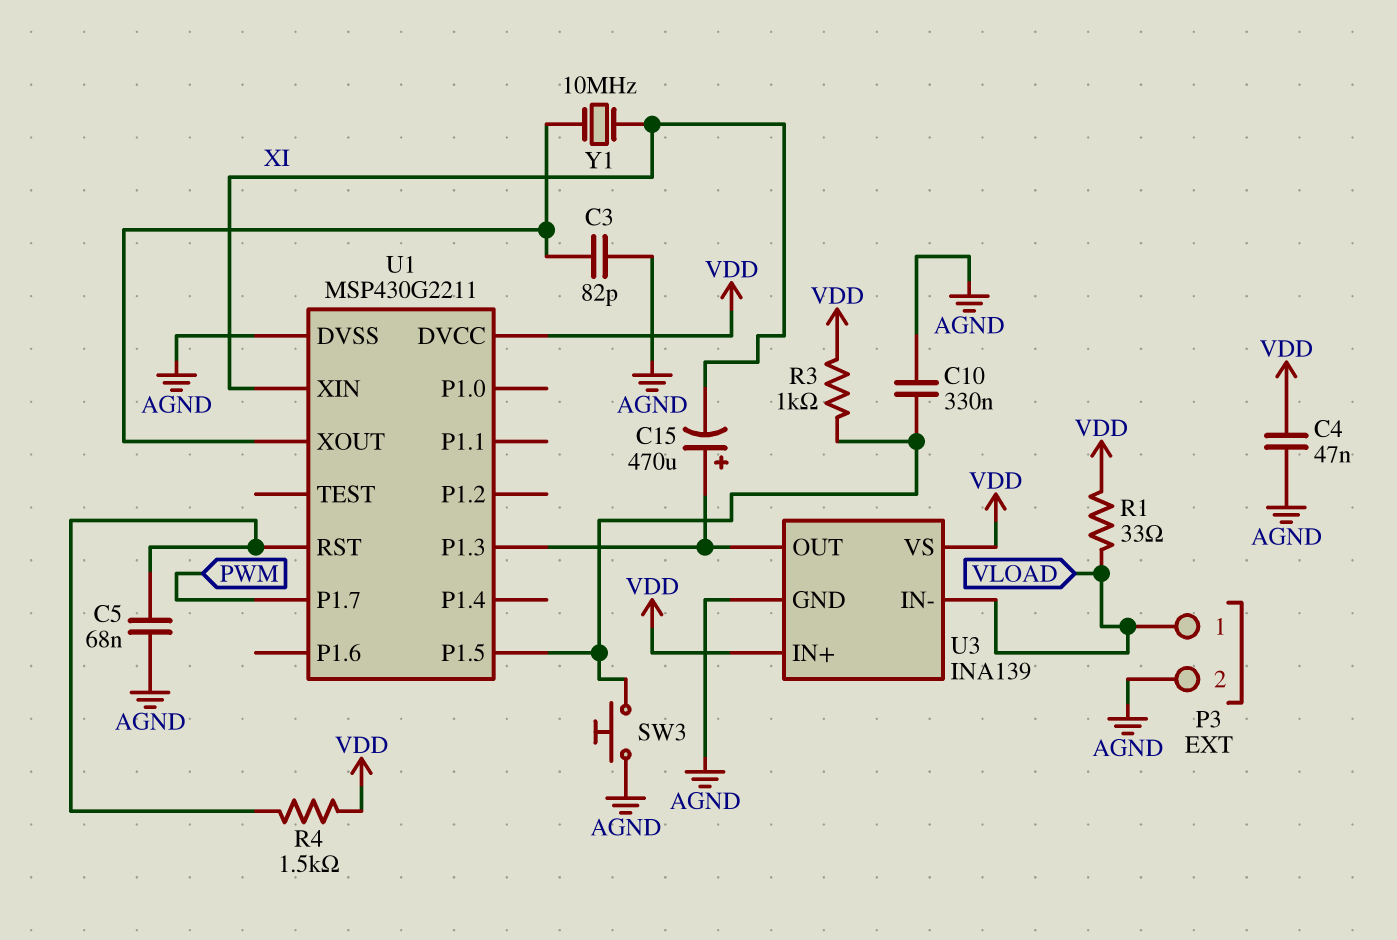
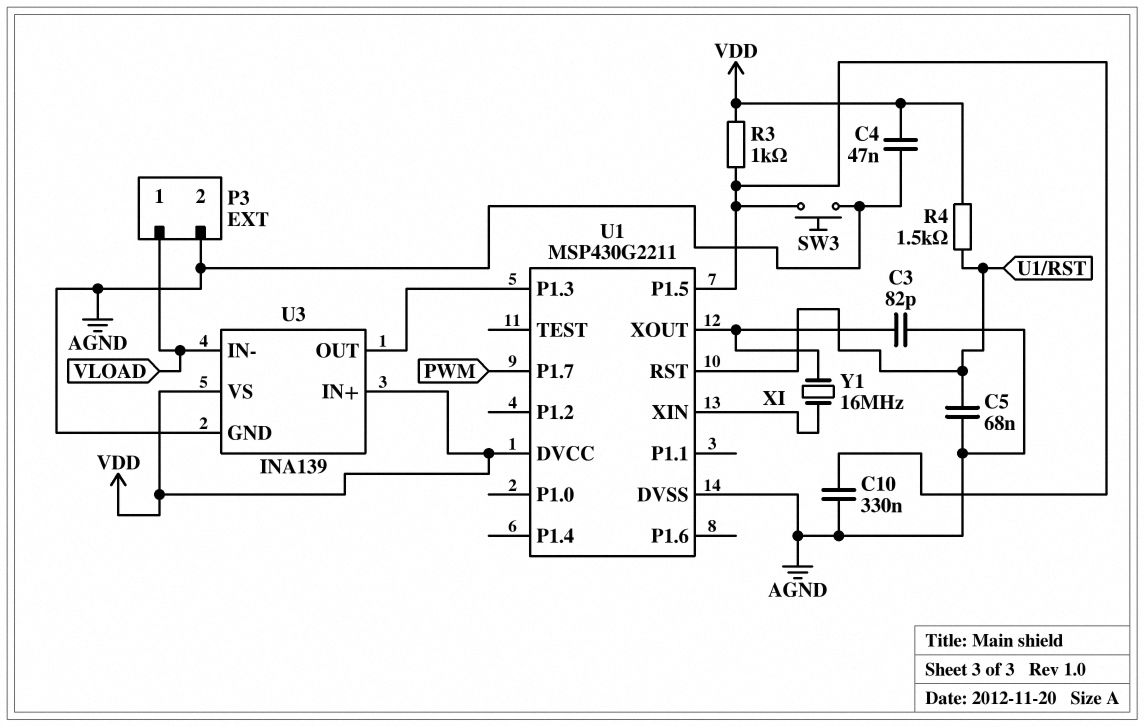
C15: 470uF (plus U1/P1.3, minus XI) -> none
R1: 33 (VDD, VLOAD) -> none
Y1: 10MHz (U1/XOUT, XI) -> 16MHz (U1/XOUT, XI)

